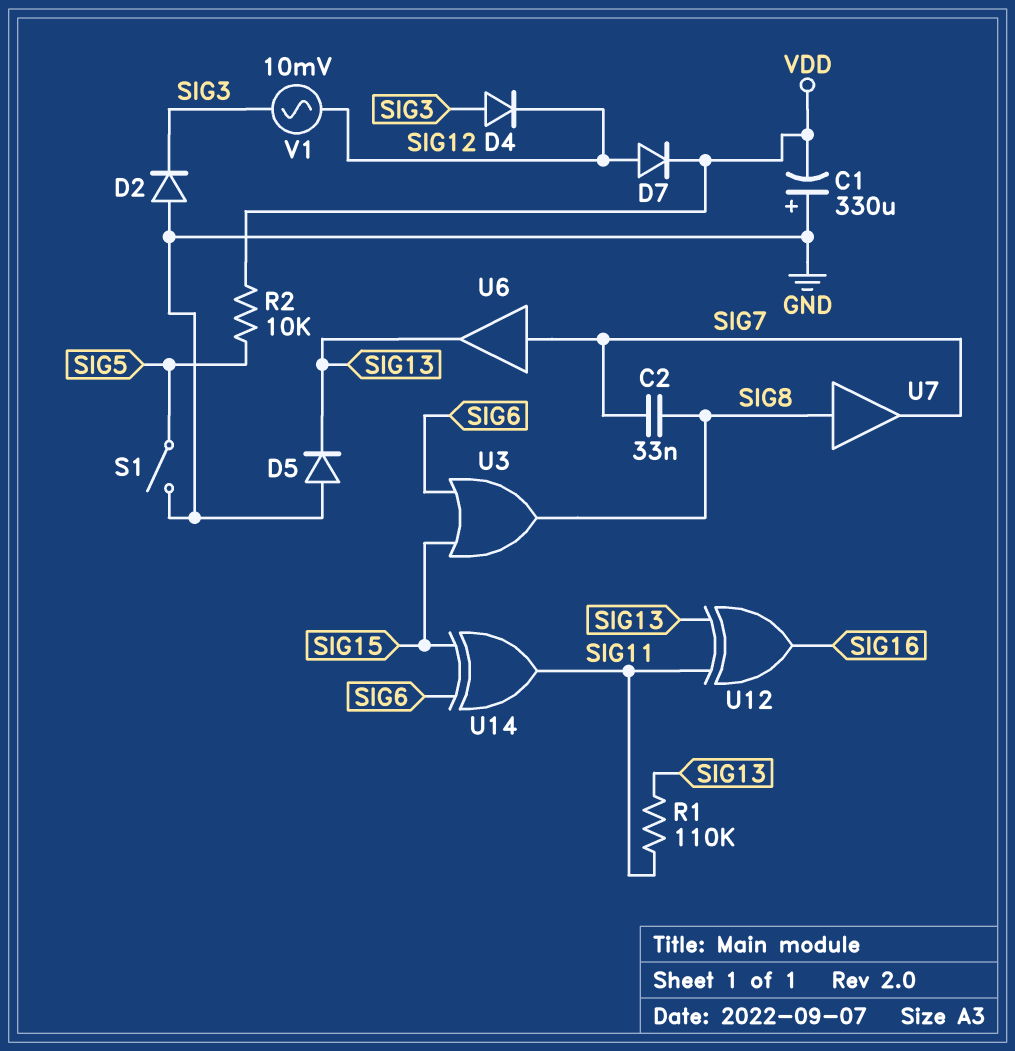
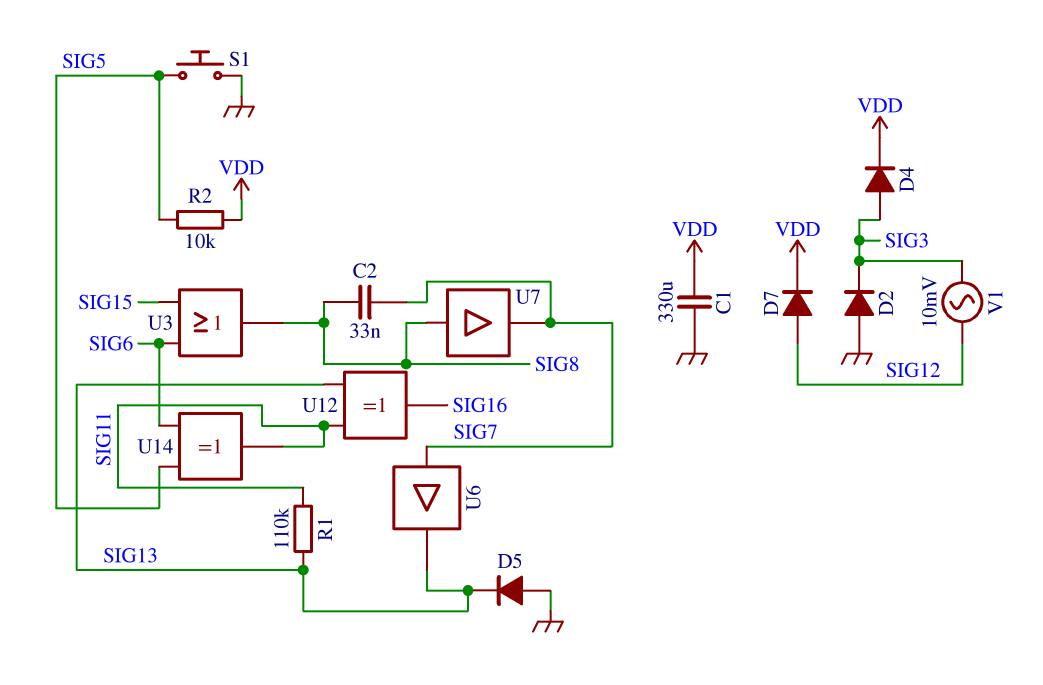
C1: 330uF (plus GND, minus VDD) -> 330uF (GND, VDD)
D4: diode (A SIG3, K SIG12) -> diode (A SIG3, K VDD)
S1: switch (GND, SIG5) -> button (GND, SIG5)
U14: XOR (in SIG6, in SIG15, out SIG11) -> XOR (in SIG5, in SIG6, out SIG11)

